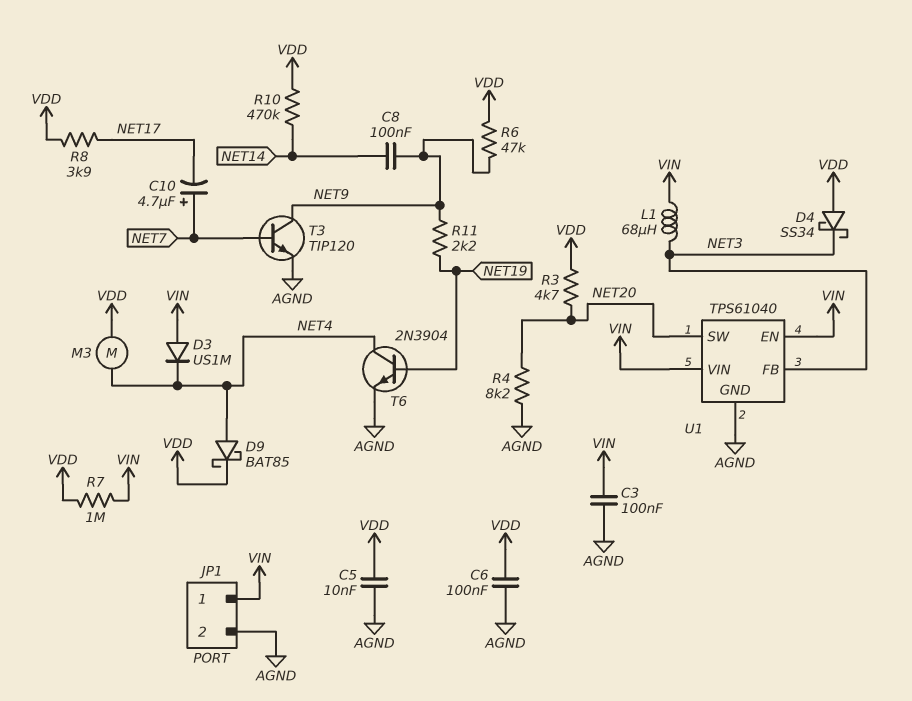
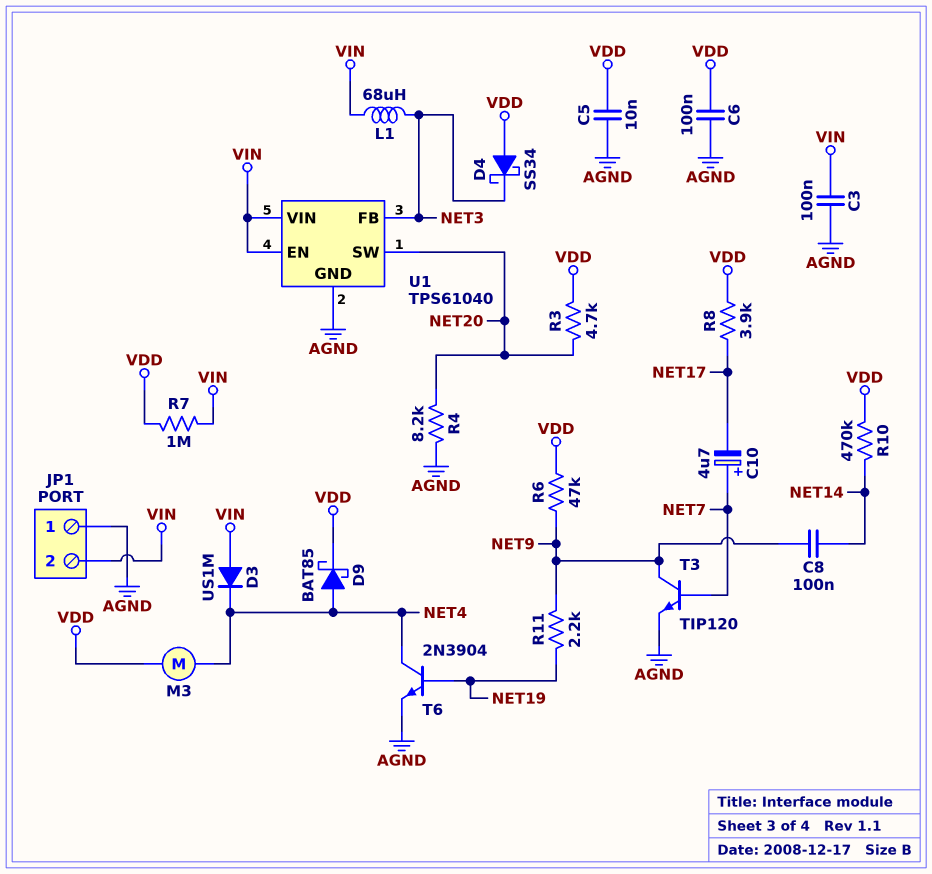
JP1 pin 1: VIN -> AGND
JP1 pin 2: AGND -> VIN

